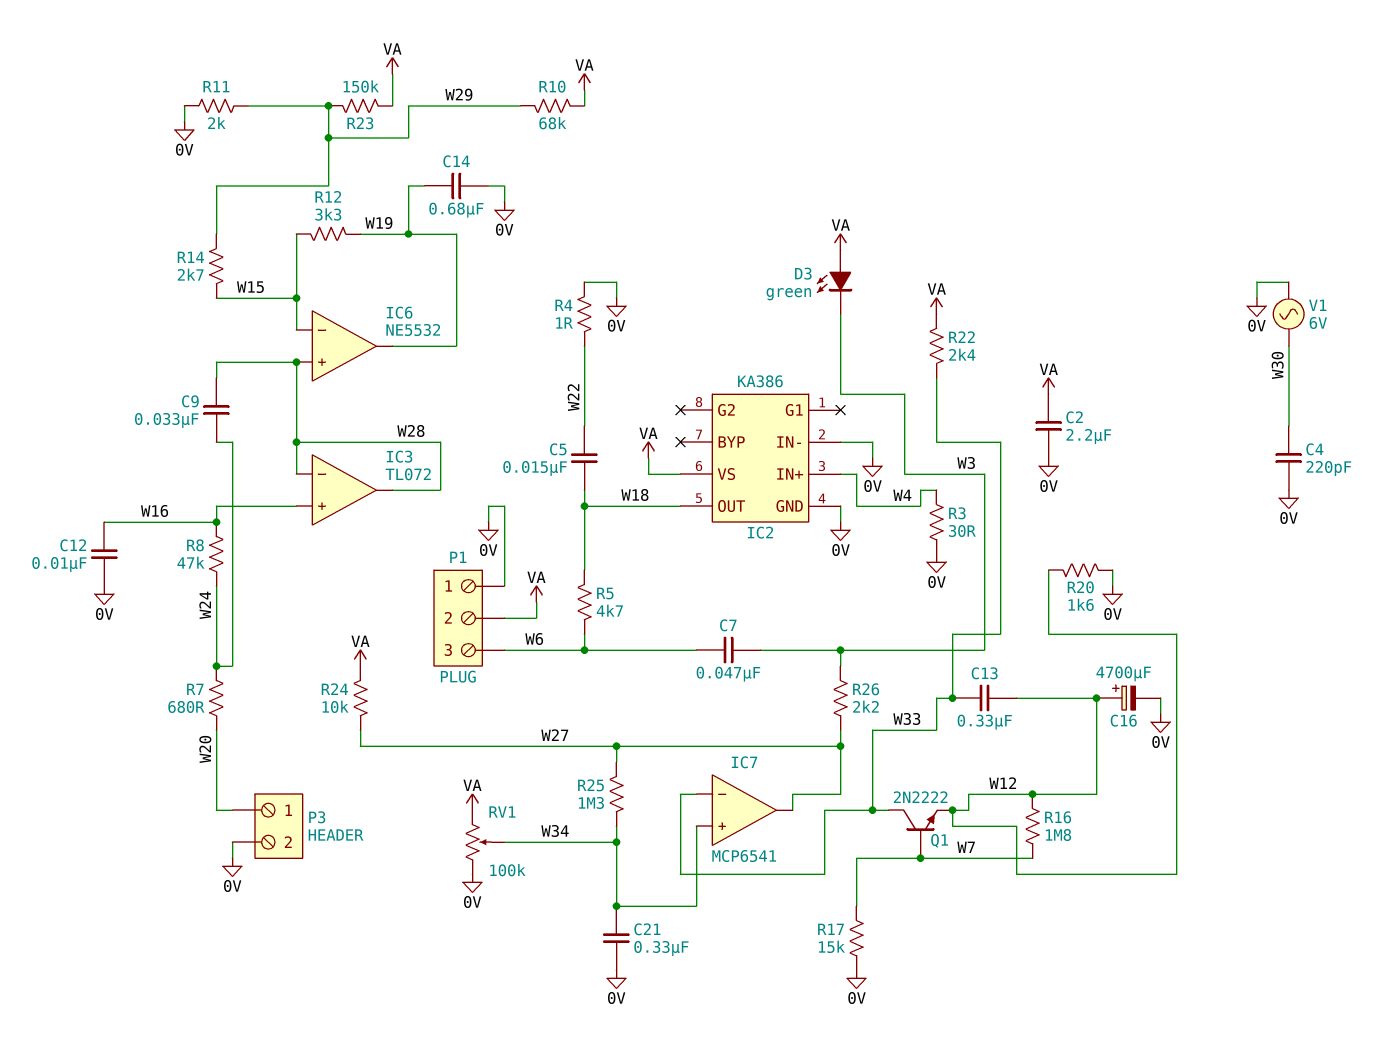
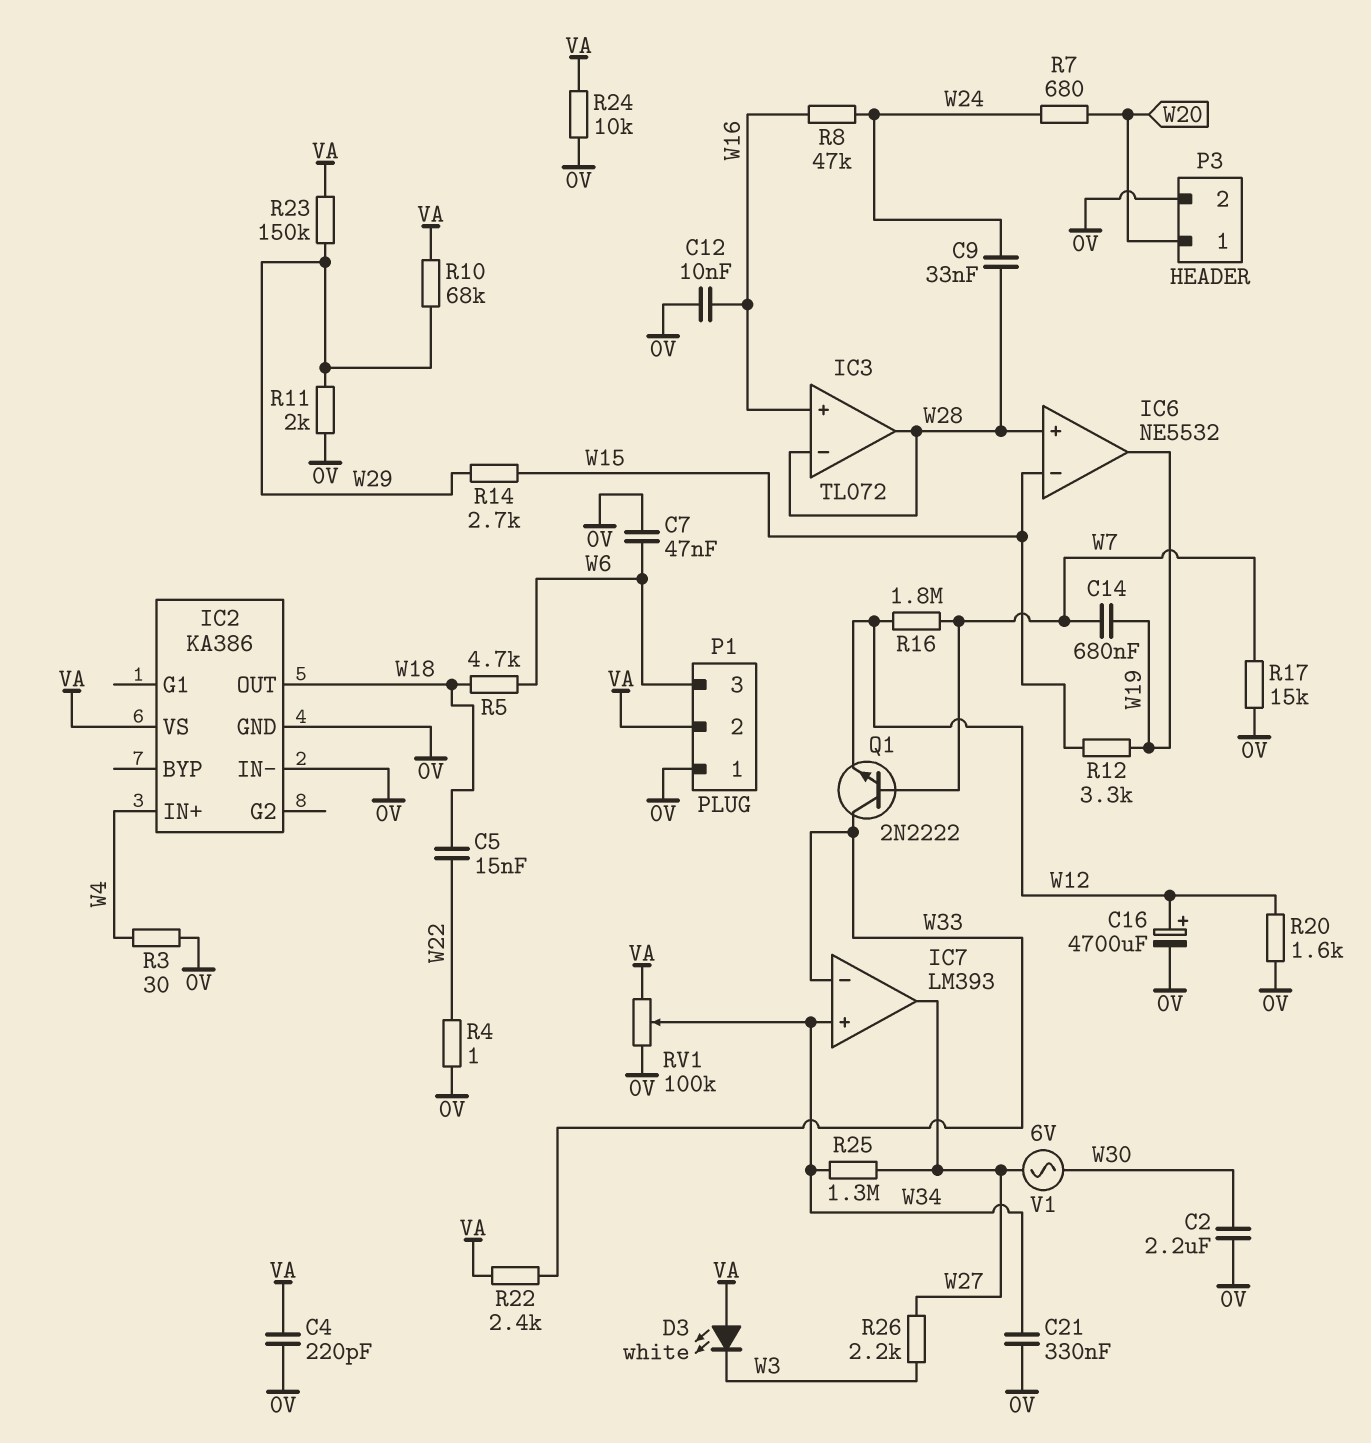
C2: 2.2uF (0V, VA) -> 2.2uF (0V, W30)
C4: 220pF (0V, W30) -> 220pF (0V, VA)
C7: 47nF (W3, W6) -> 47nF (0V, W6)
C13: 330nF (W12, W33) -> none
C14: 680nF (0V, W19) -> 680nF (W7, W19)
D3: LED green (A VA, K W3) -> LED white (A VA, K W3)
IC7: MCP6541 -> LM393
R24: 10k (VA, W27) -> 10k (0V, VA)
V1: AC 6V (0V, W30) -> AC 6V (W27, W30)

